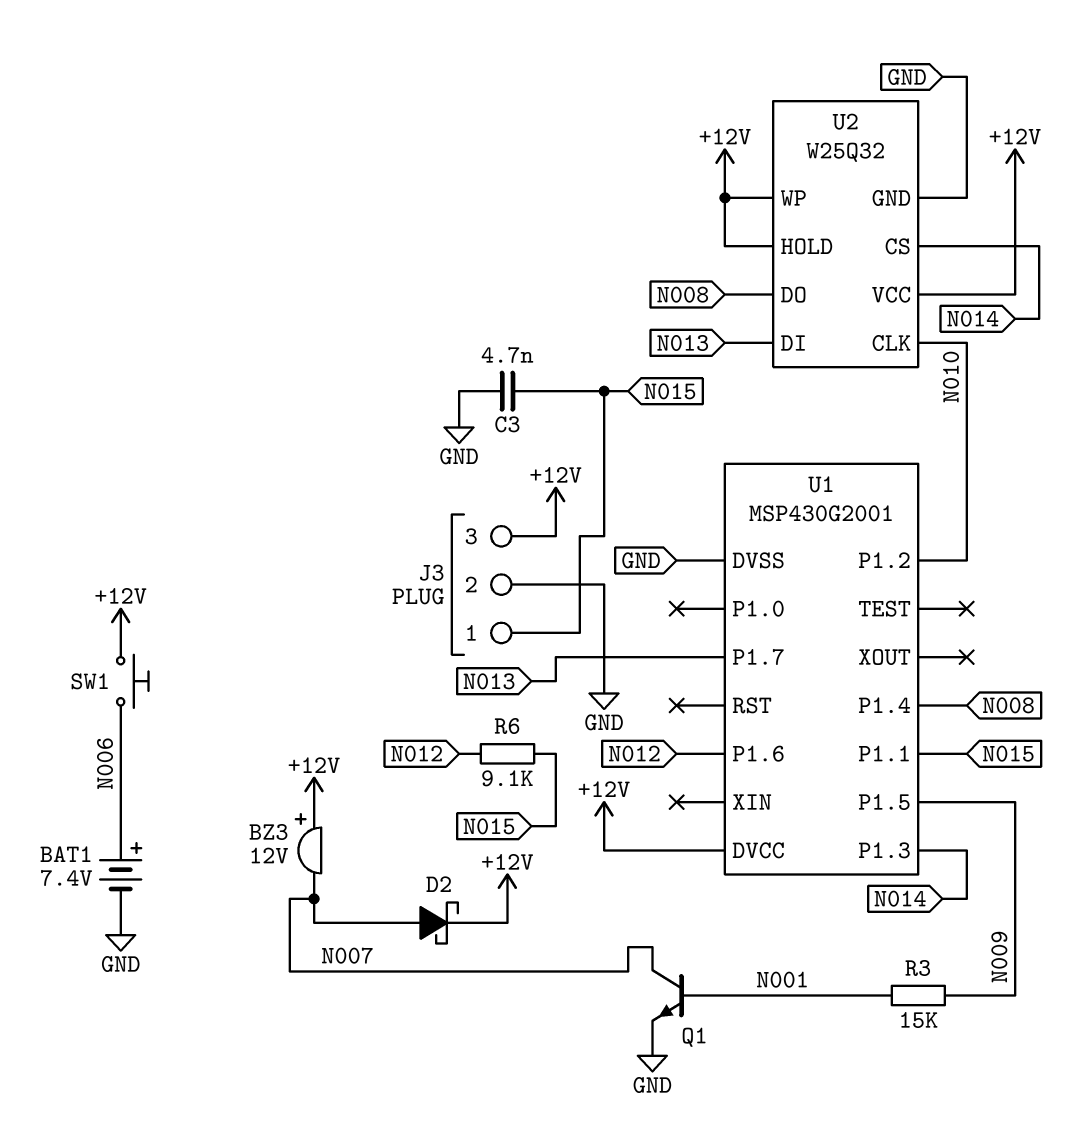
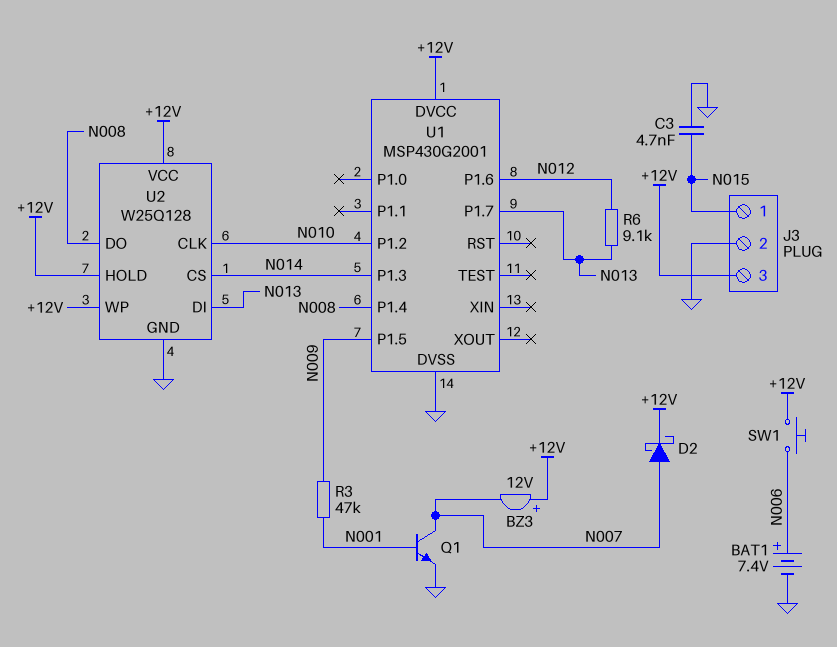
R3: 15k (N001, N009) -> 47k (N001, N009)
R6: 9.1k (N012, N015) -> 9.1k (N012, N013)
U1 pin P1.1: N015 -> none
U2: W25Q32 -> W25Q128

